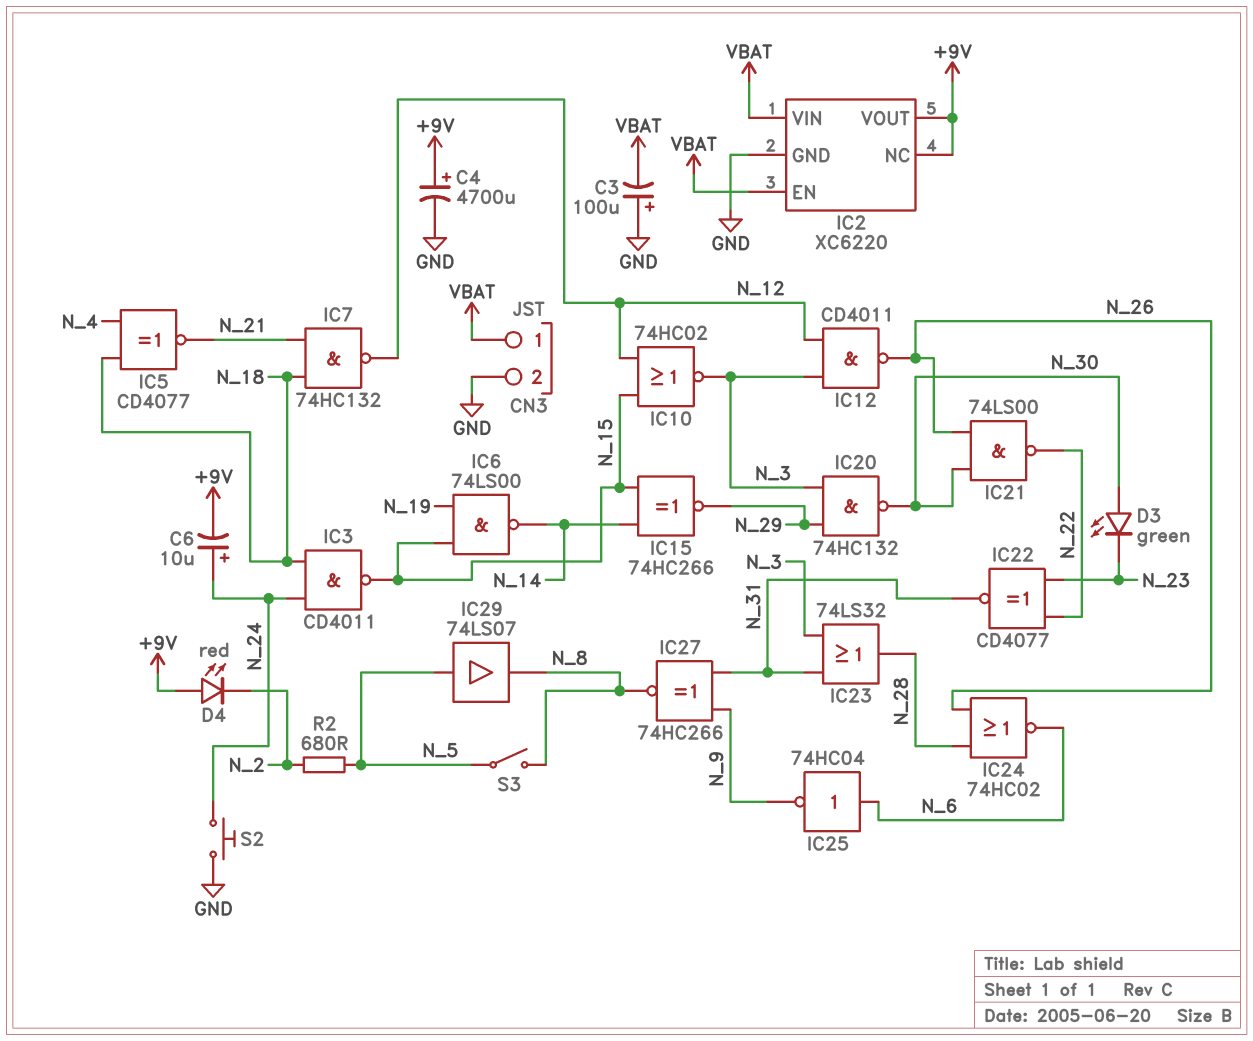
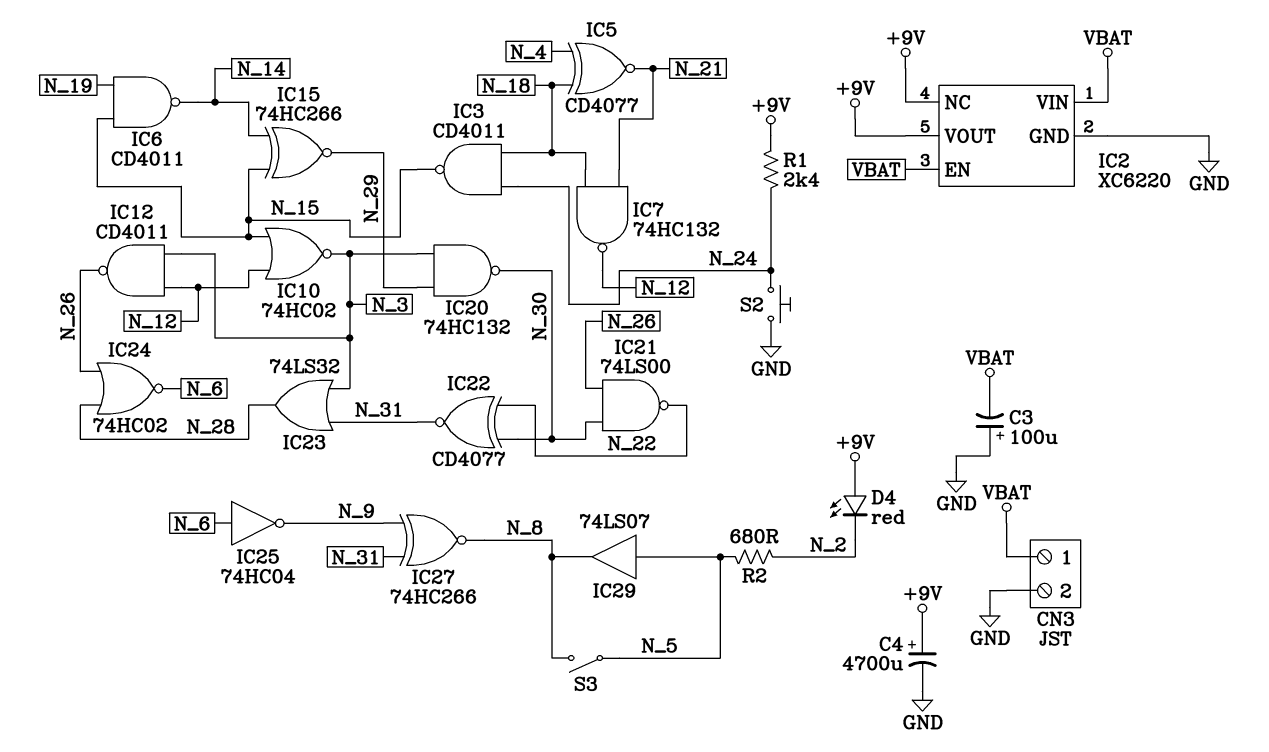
C6: 10uF (plus N_24, minus +9V) -> none
D3: LED green (A N_30, K N_23) -> none
IC6: NAND 74LS00 (in N_15, in N_19, out N_14) -> NAND CD4011 (in N_15, in N_19, out N_14)
IC22: XNOR CD4077 (in N_22, in N_23, out N_31) -> XNOR CD4077 (in N_22, in N_30, out N_31)
R1: none -> 2.4k (+9V, N_24)

